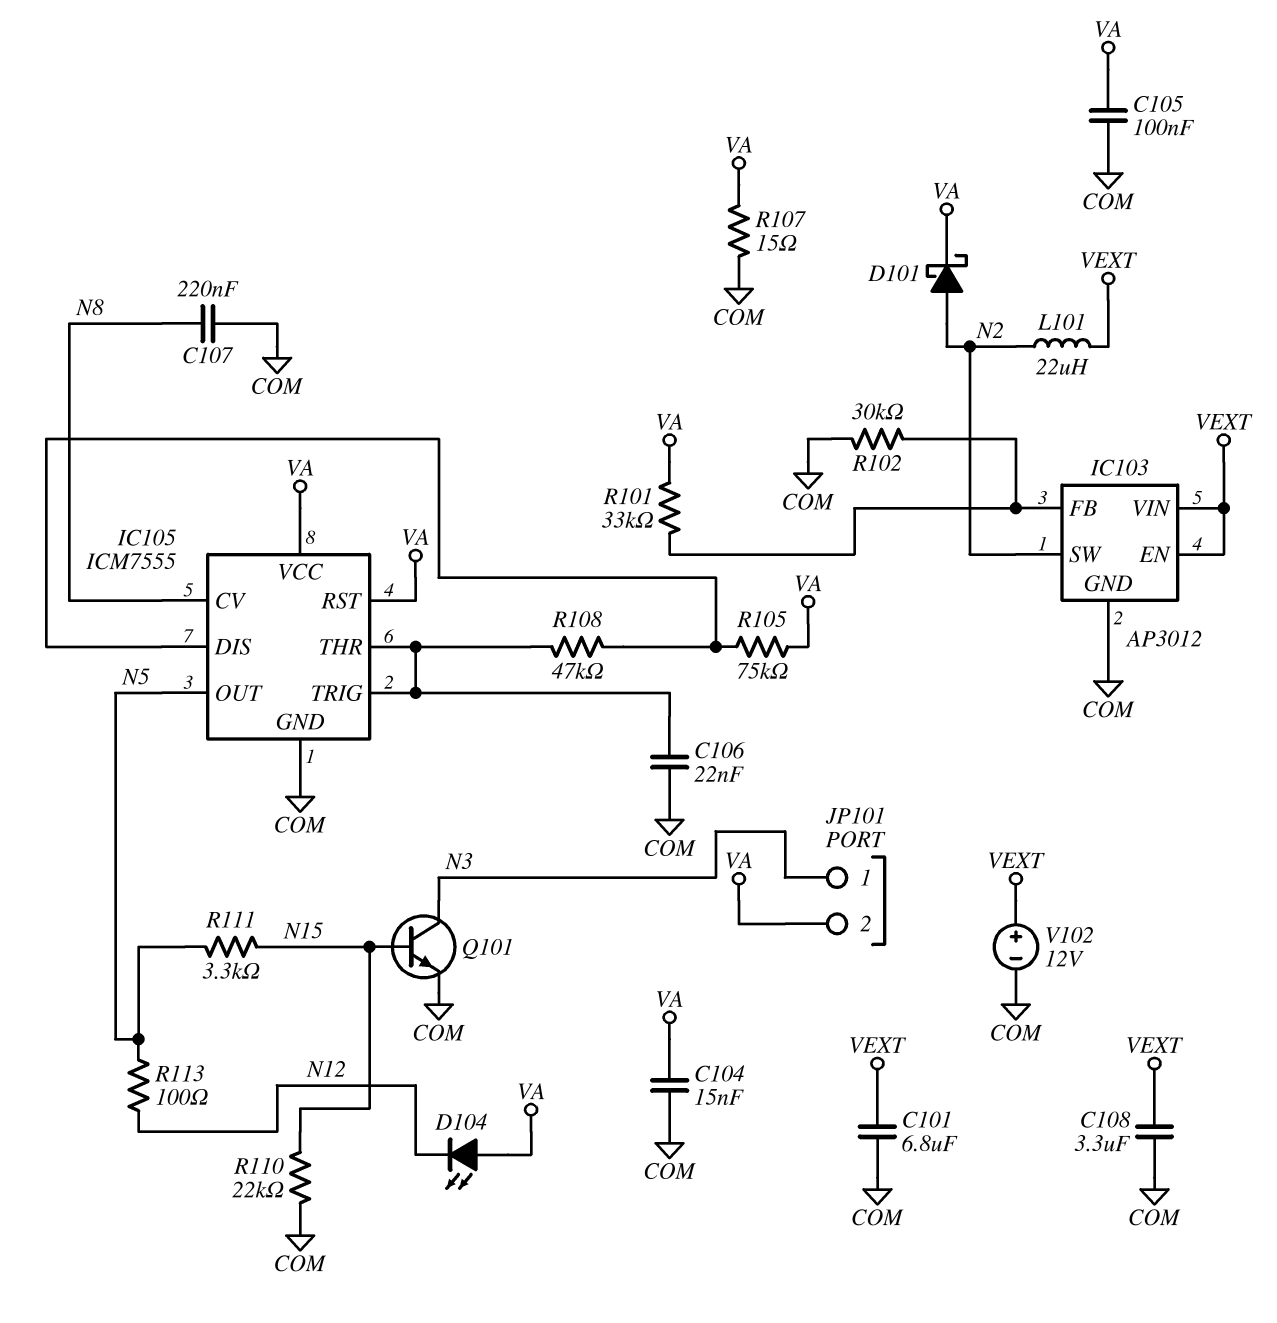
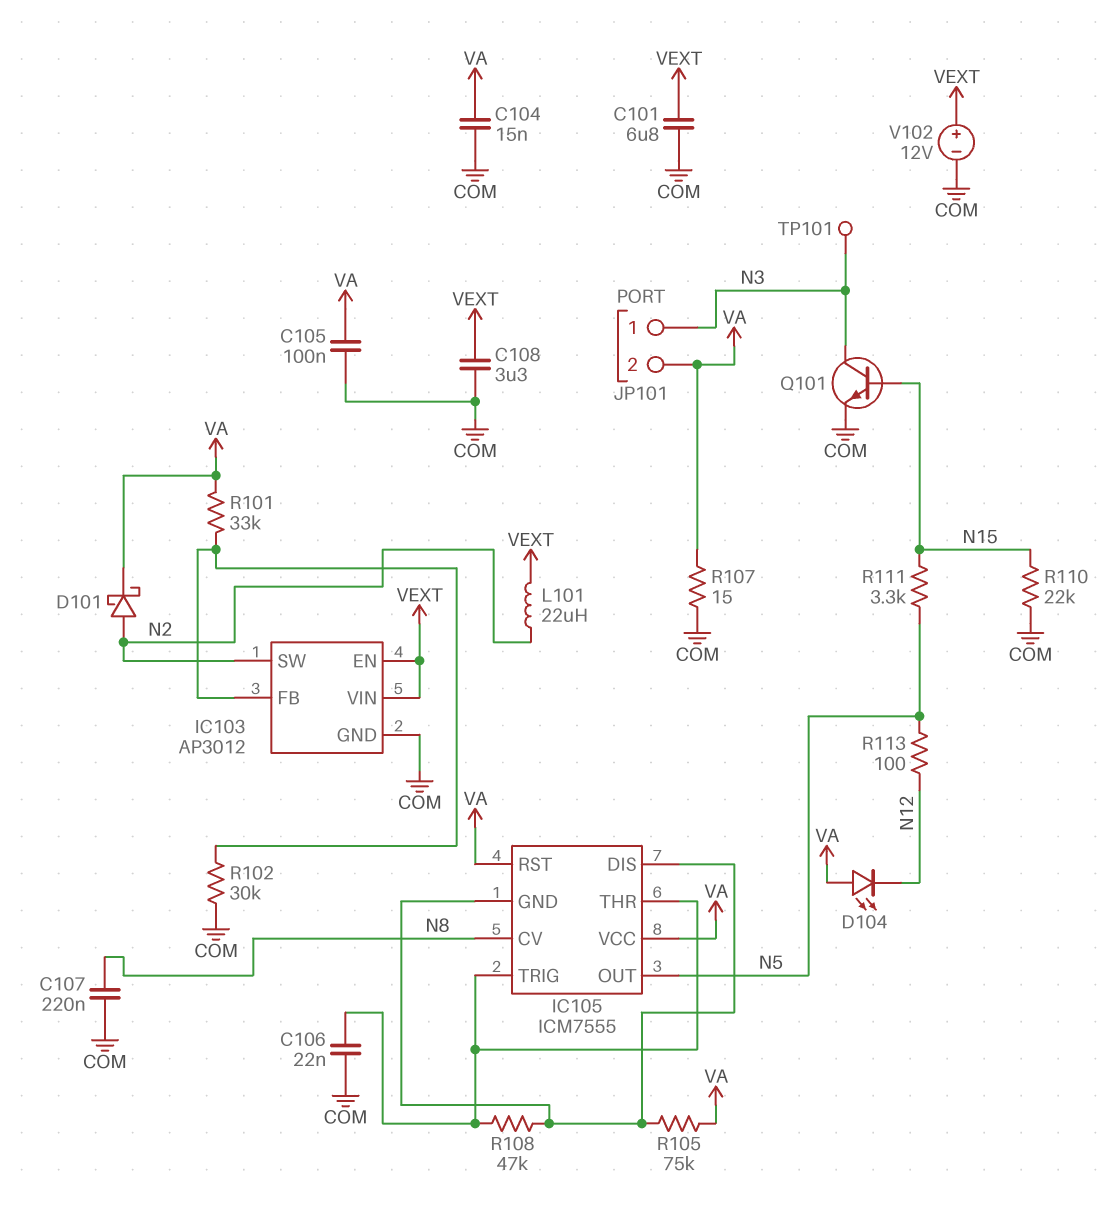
IC105 pin GND: COM -> IC105/DIS
TP101: none -> test point (N3)

